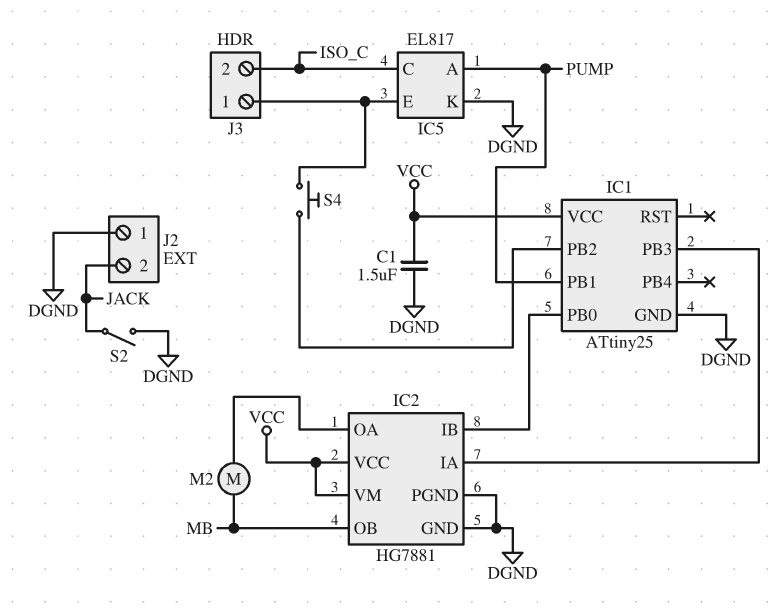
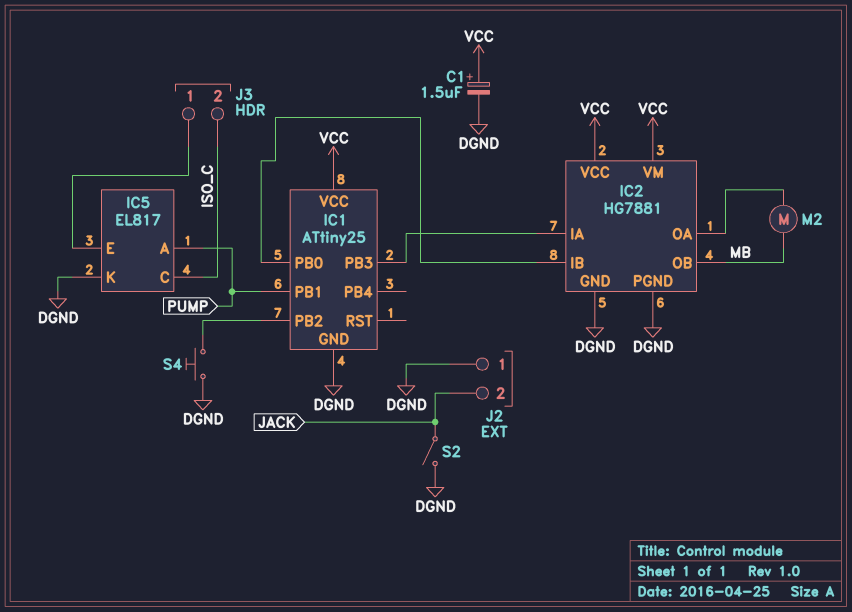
C1: 1.5uF (DGND, VCC) -> 1.5uF (plus VCC, minus DGND)
S4: button (IC1/PB2, IC5/E) -> button (DGND, IC1/PB2)

